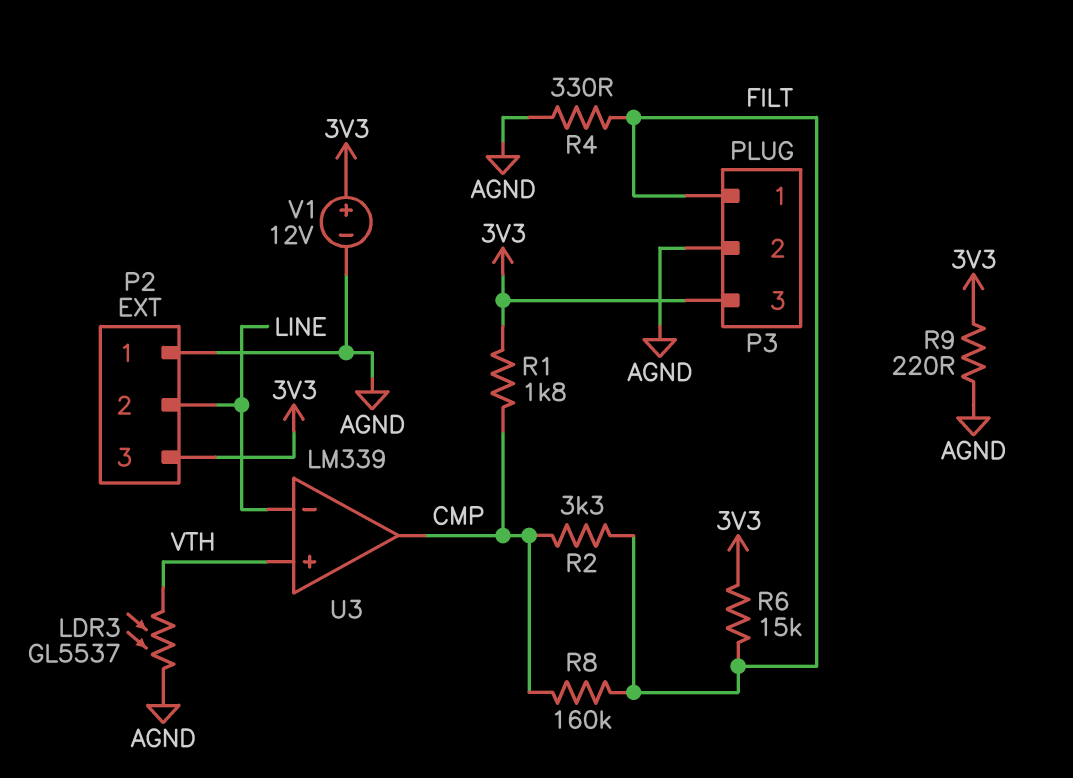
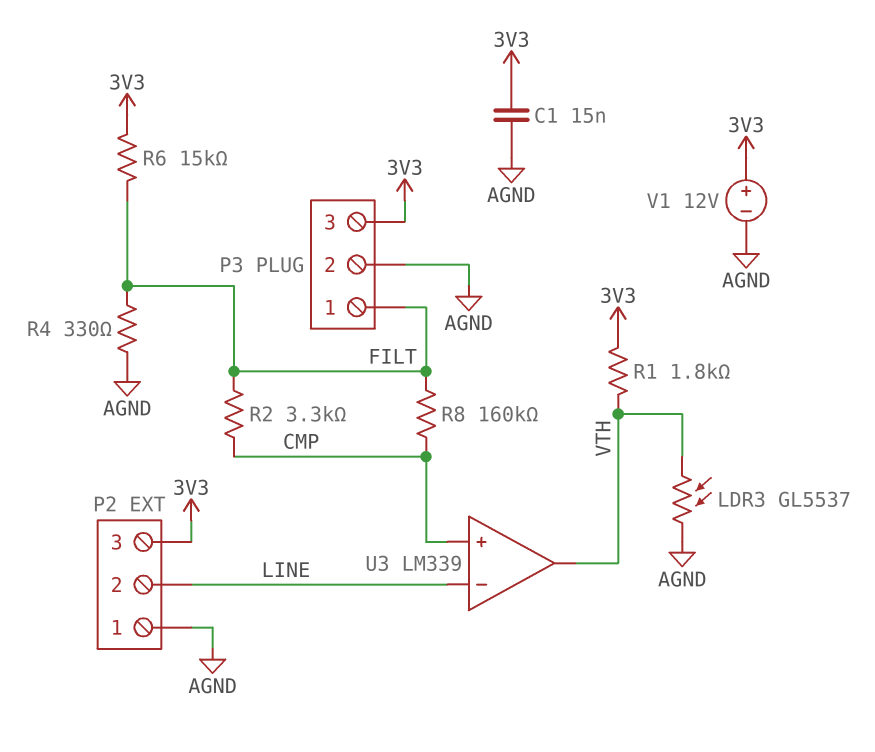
C1: none -> 15nF (3V3, AGND)
R1: 1.8k (3V3, CMP) -> 1.8k (3V3, VTH)
R9: 220 (3V3, AGND) -> none
U3 pin in+: VTH -> CMP
U3 pin out: CMP -> VTH

